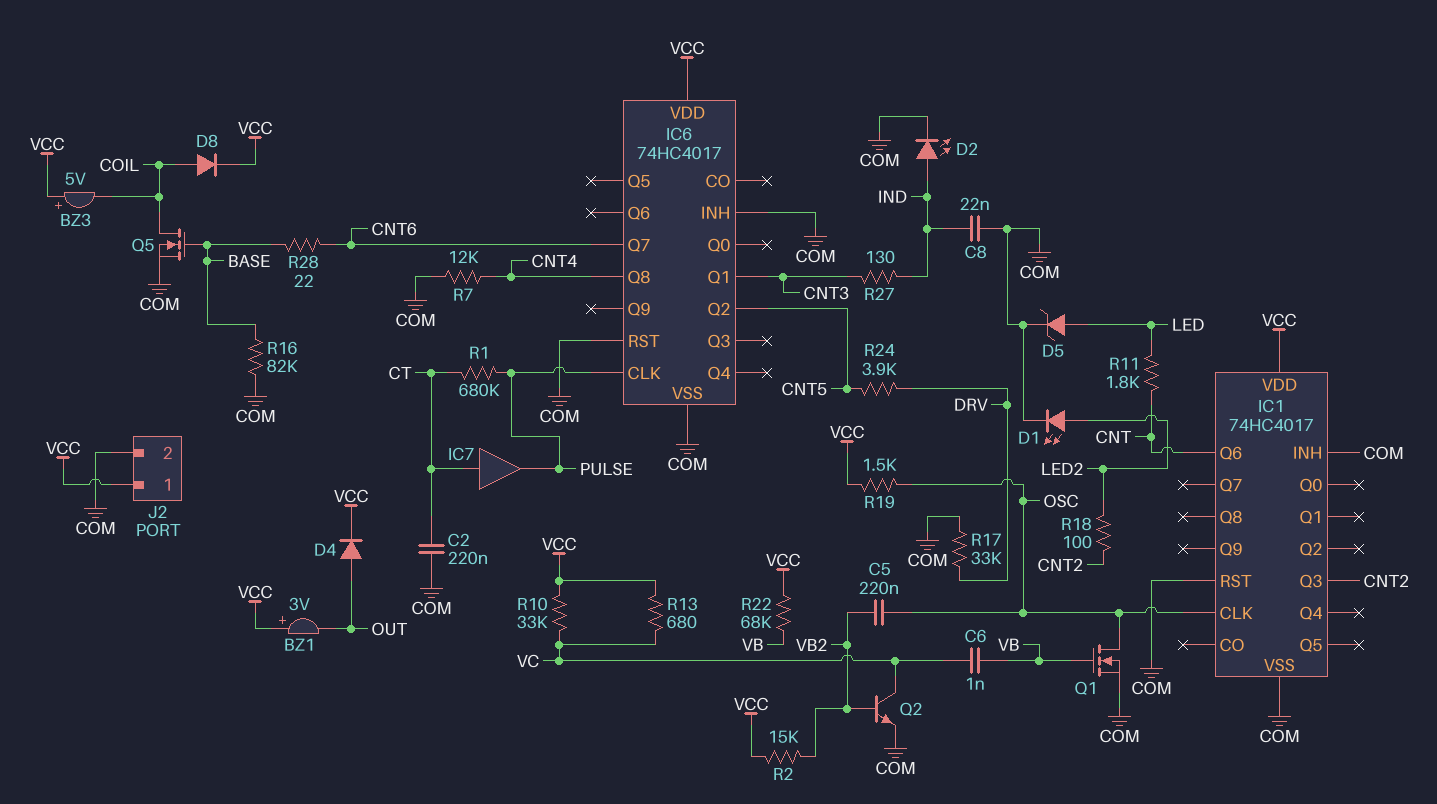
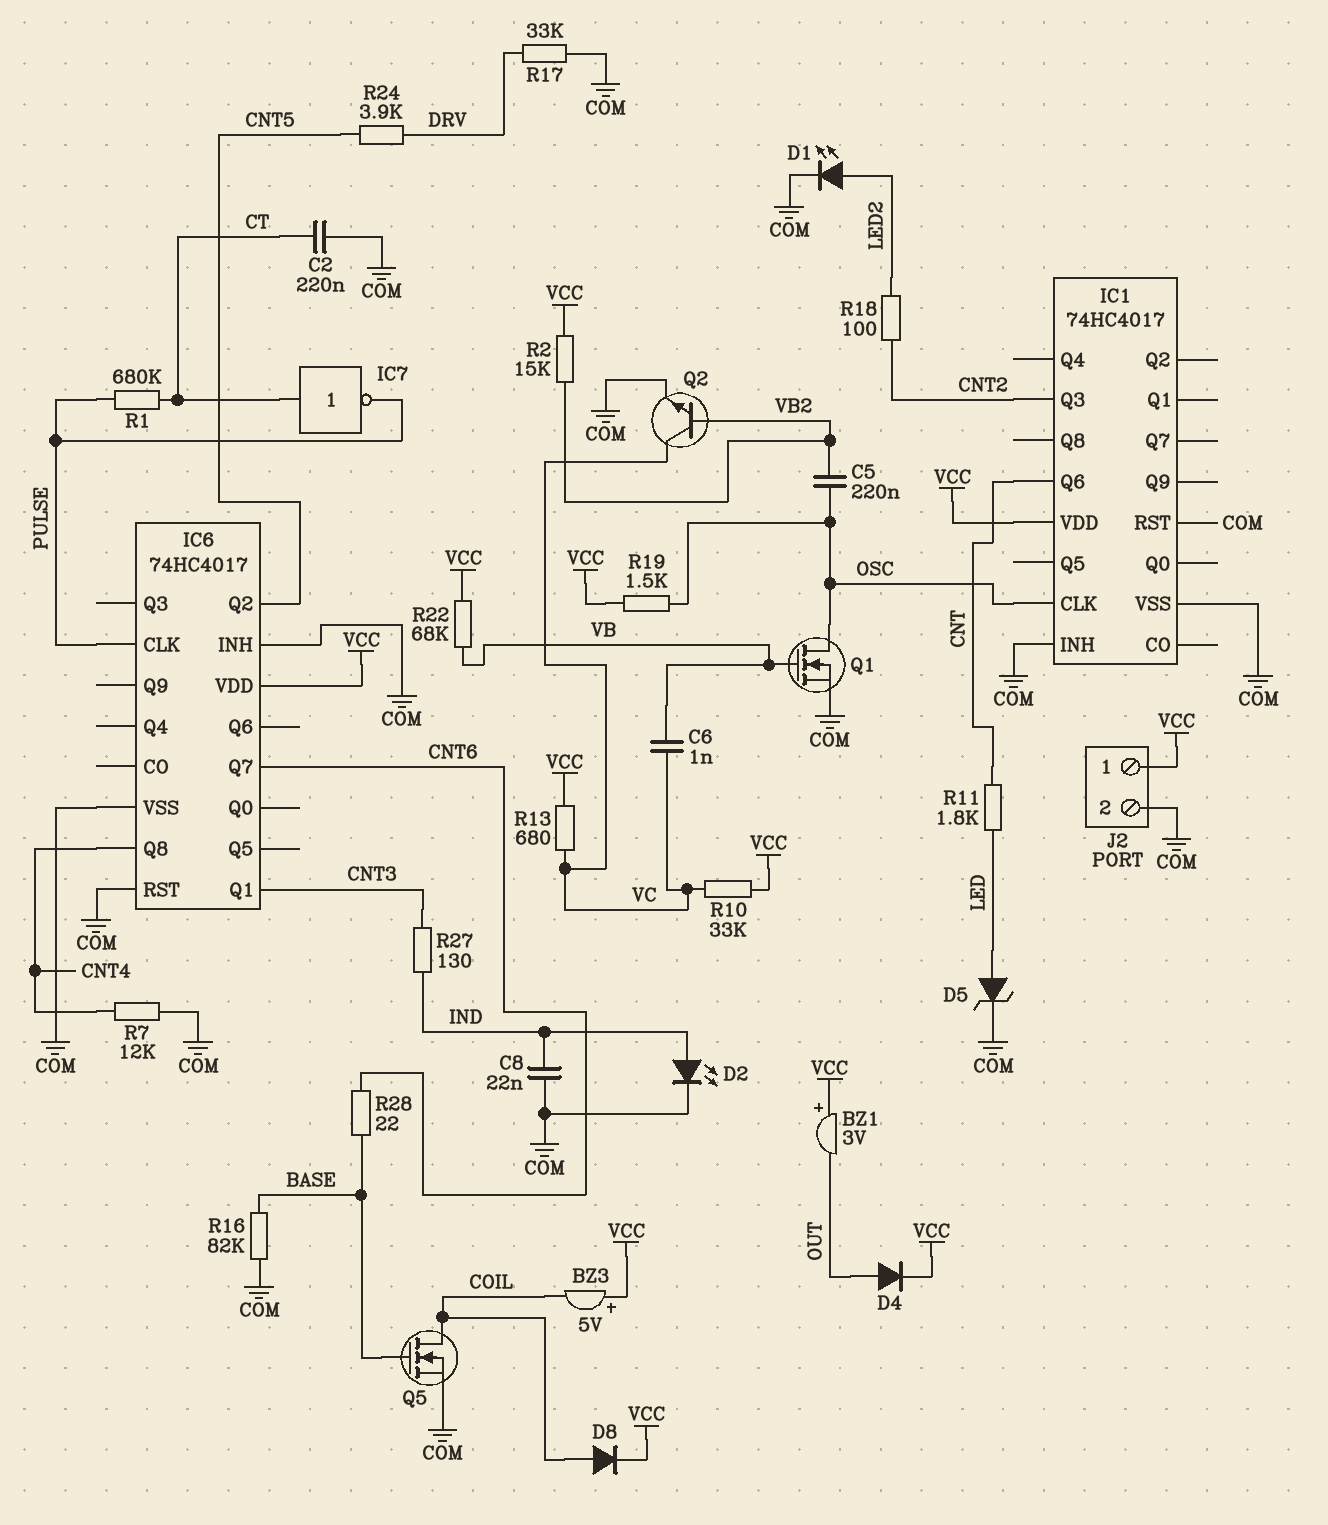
IC7: buffer (in CT, out PULSE) -> NOT (in CT, out PULSE)

